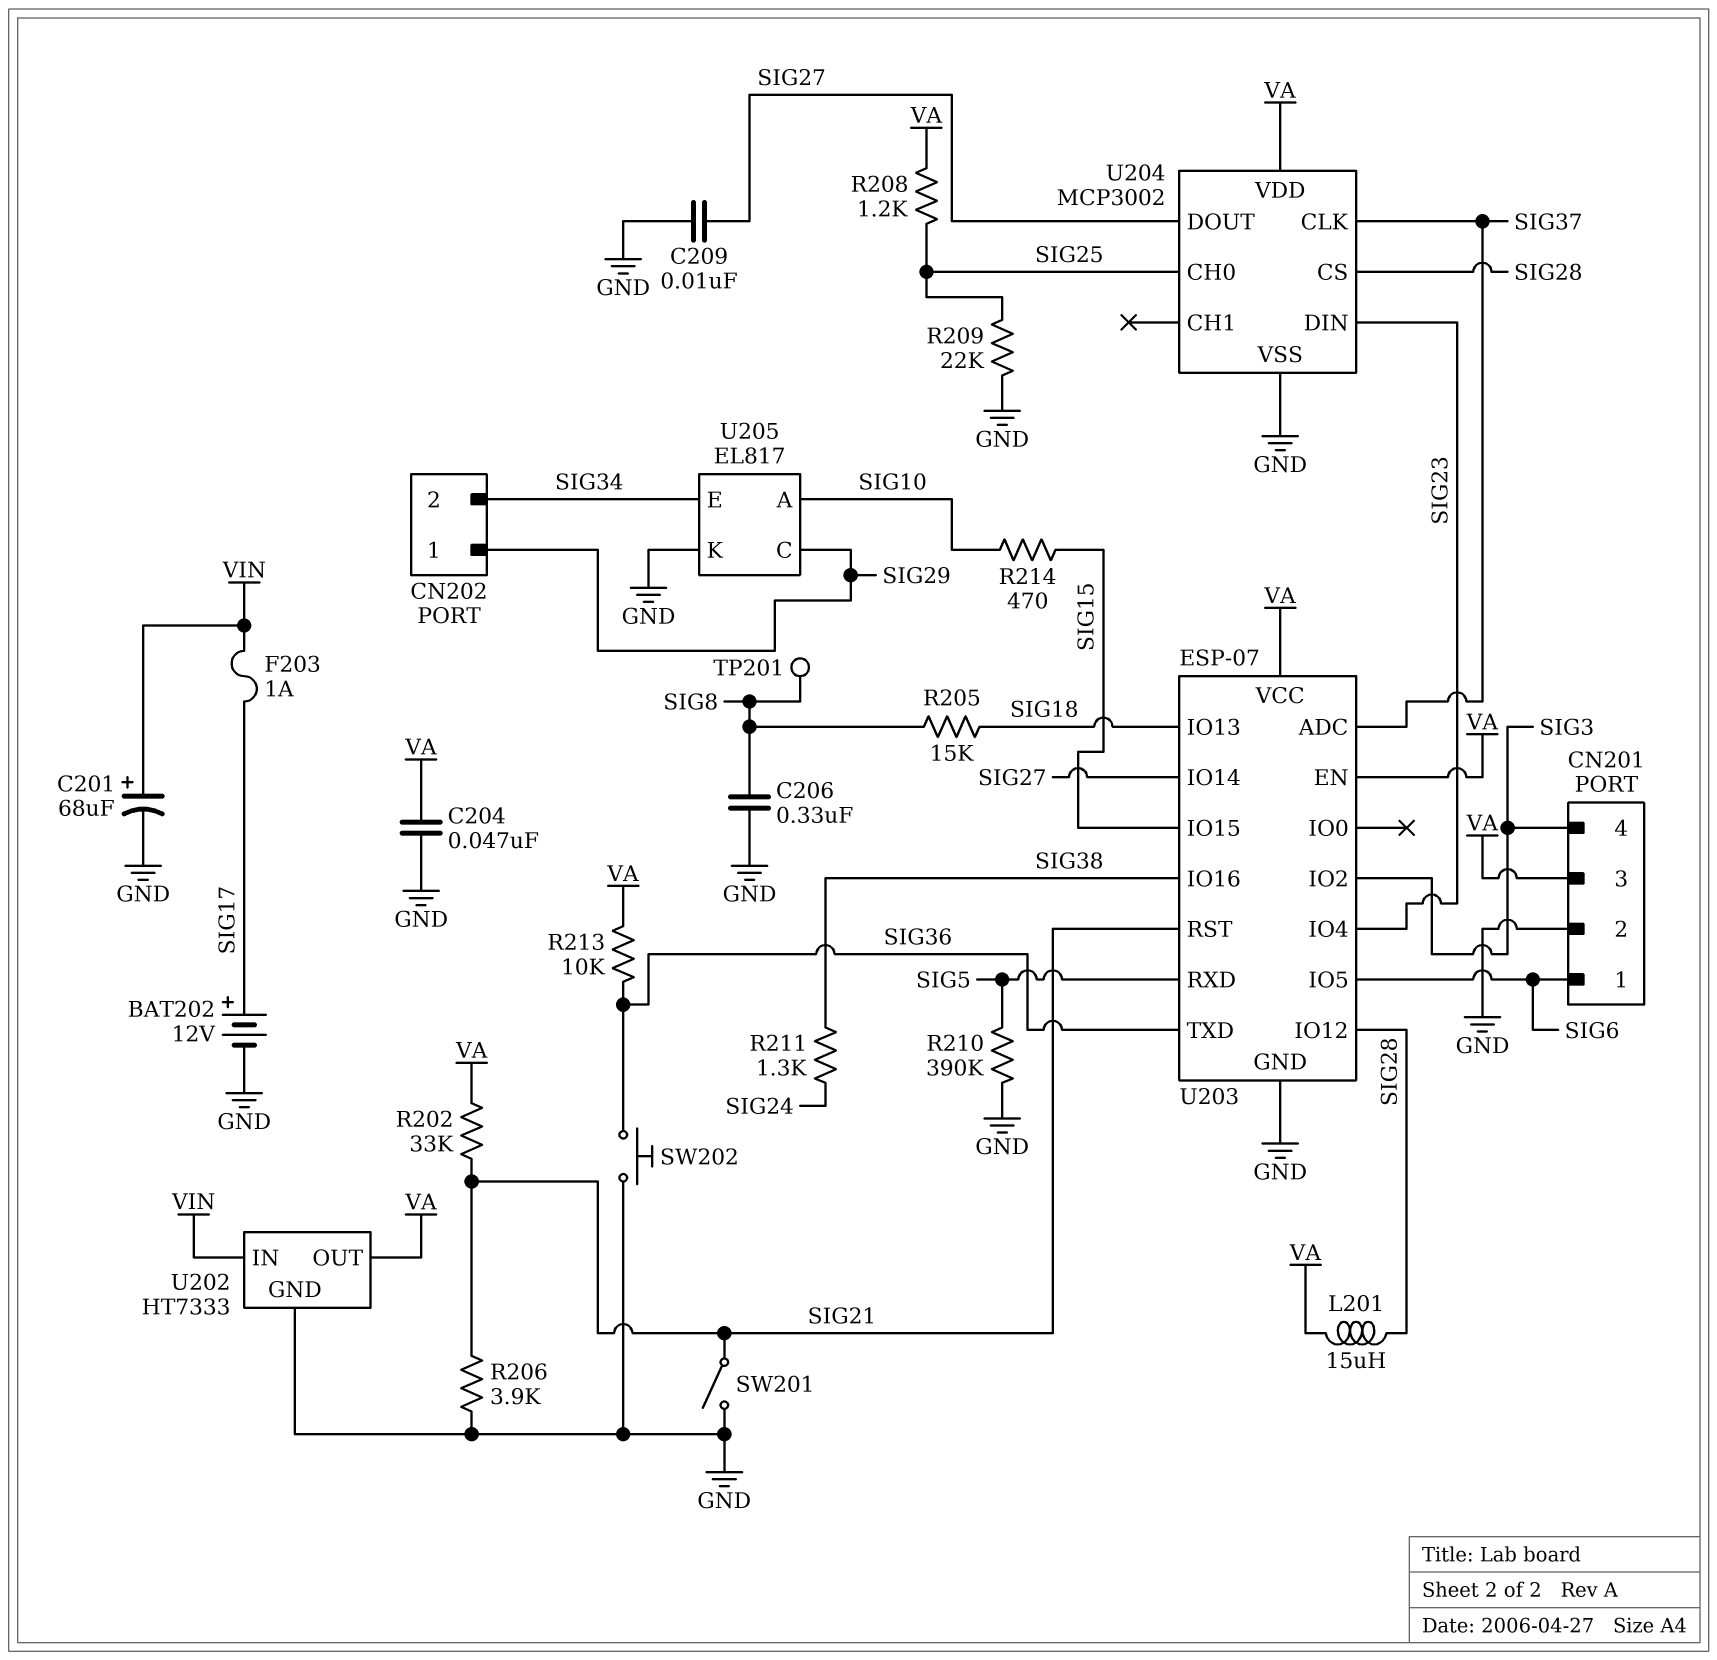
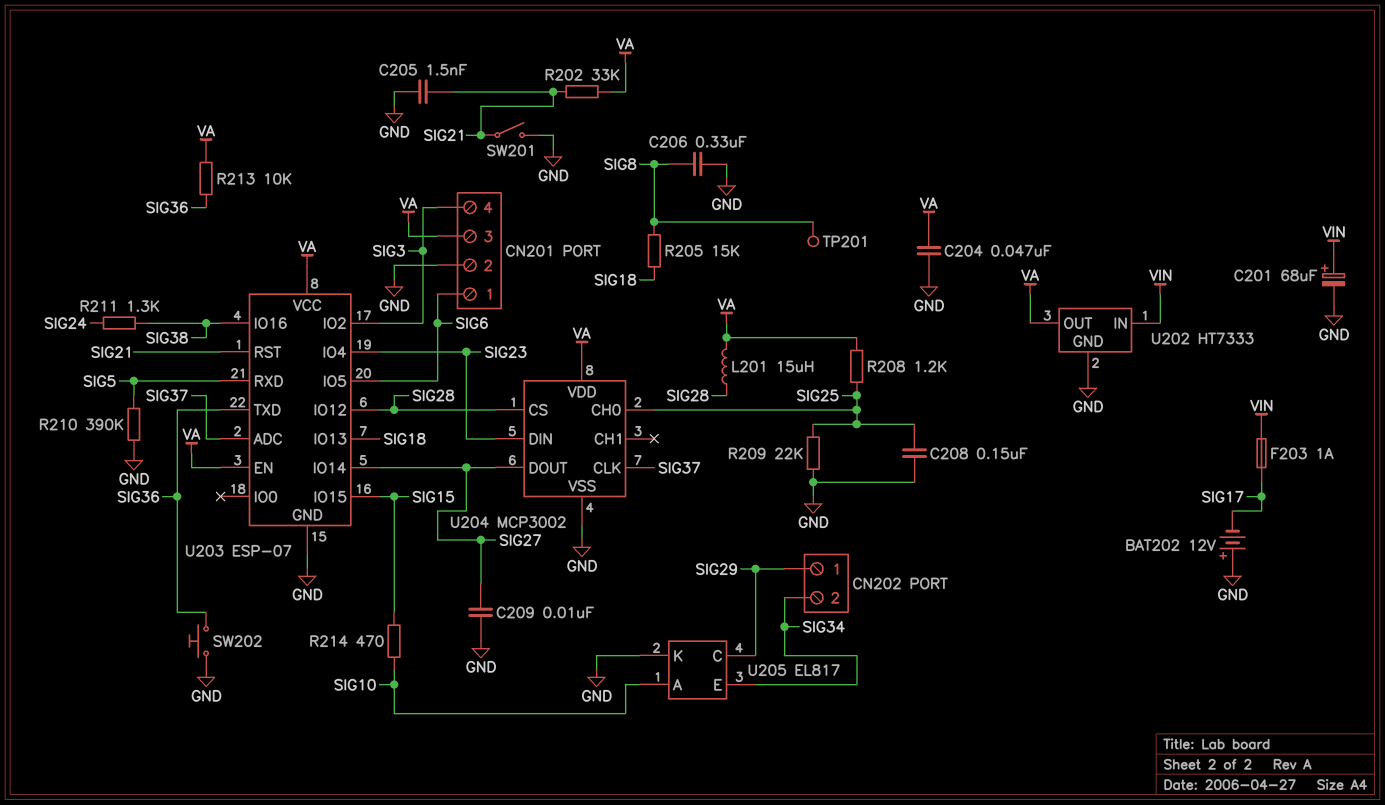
BAT202: 12V (plus SIG17, minus GND) -> 12V (plus GND, minus SIG17)
C205: none -> 1.5nF (GND, SIG21)
C208: none -> 150nF (GND, SIG25)
R206: 3.9k (GND, SIG21) -> none

